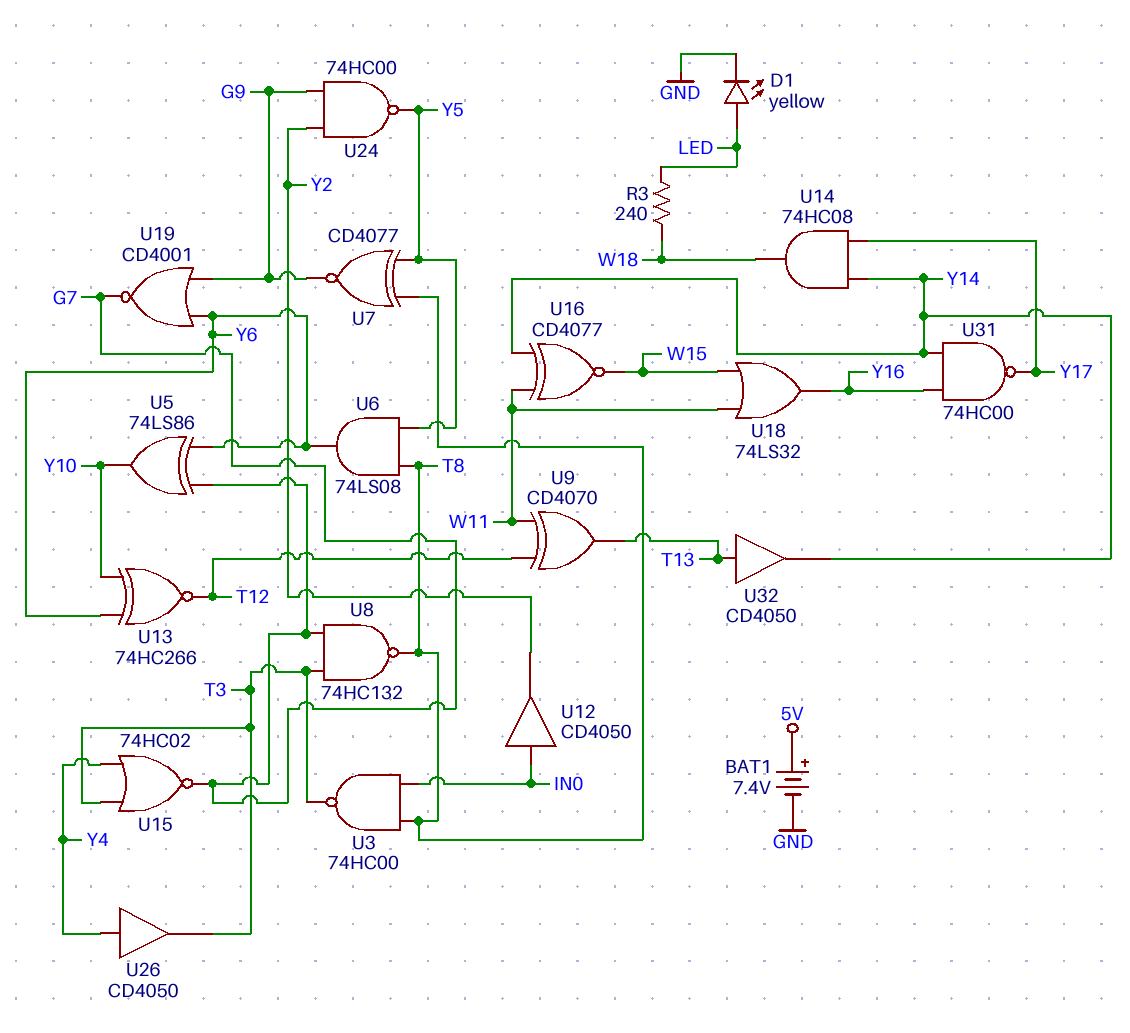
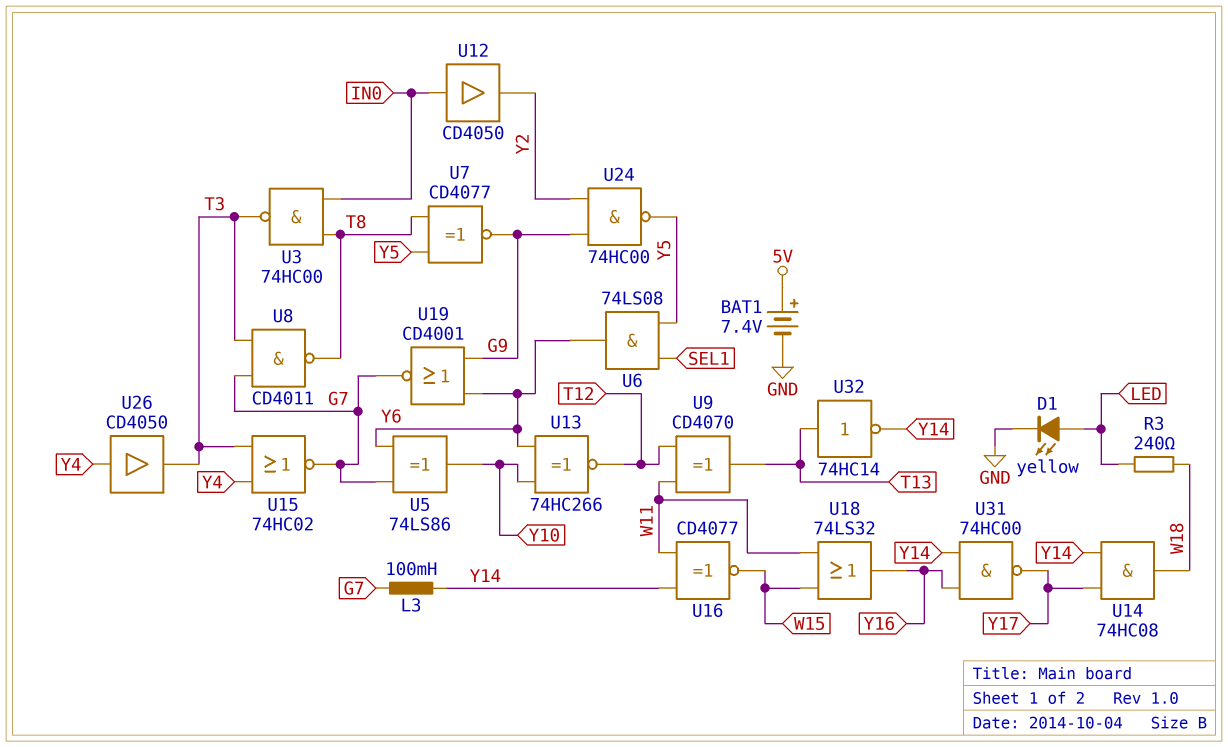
L3: none -> 100mH (G7, Y14)
U6: AND 74LS08 (in T8, in Y5, out Y6) -> AND 74LS08 (in SEL1, in Y5, out Y6)
U8: NAND 74HC132 (in G7, in T3, out T8) -> NAND CD4011 (in G7, in T3, out T8)
U32: buffer CD4050 (in T13, out Y14) -> NOT 74HC14 (in T13, out Y14)

